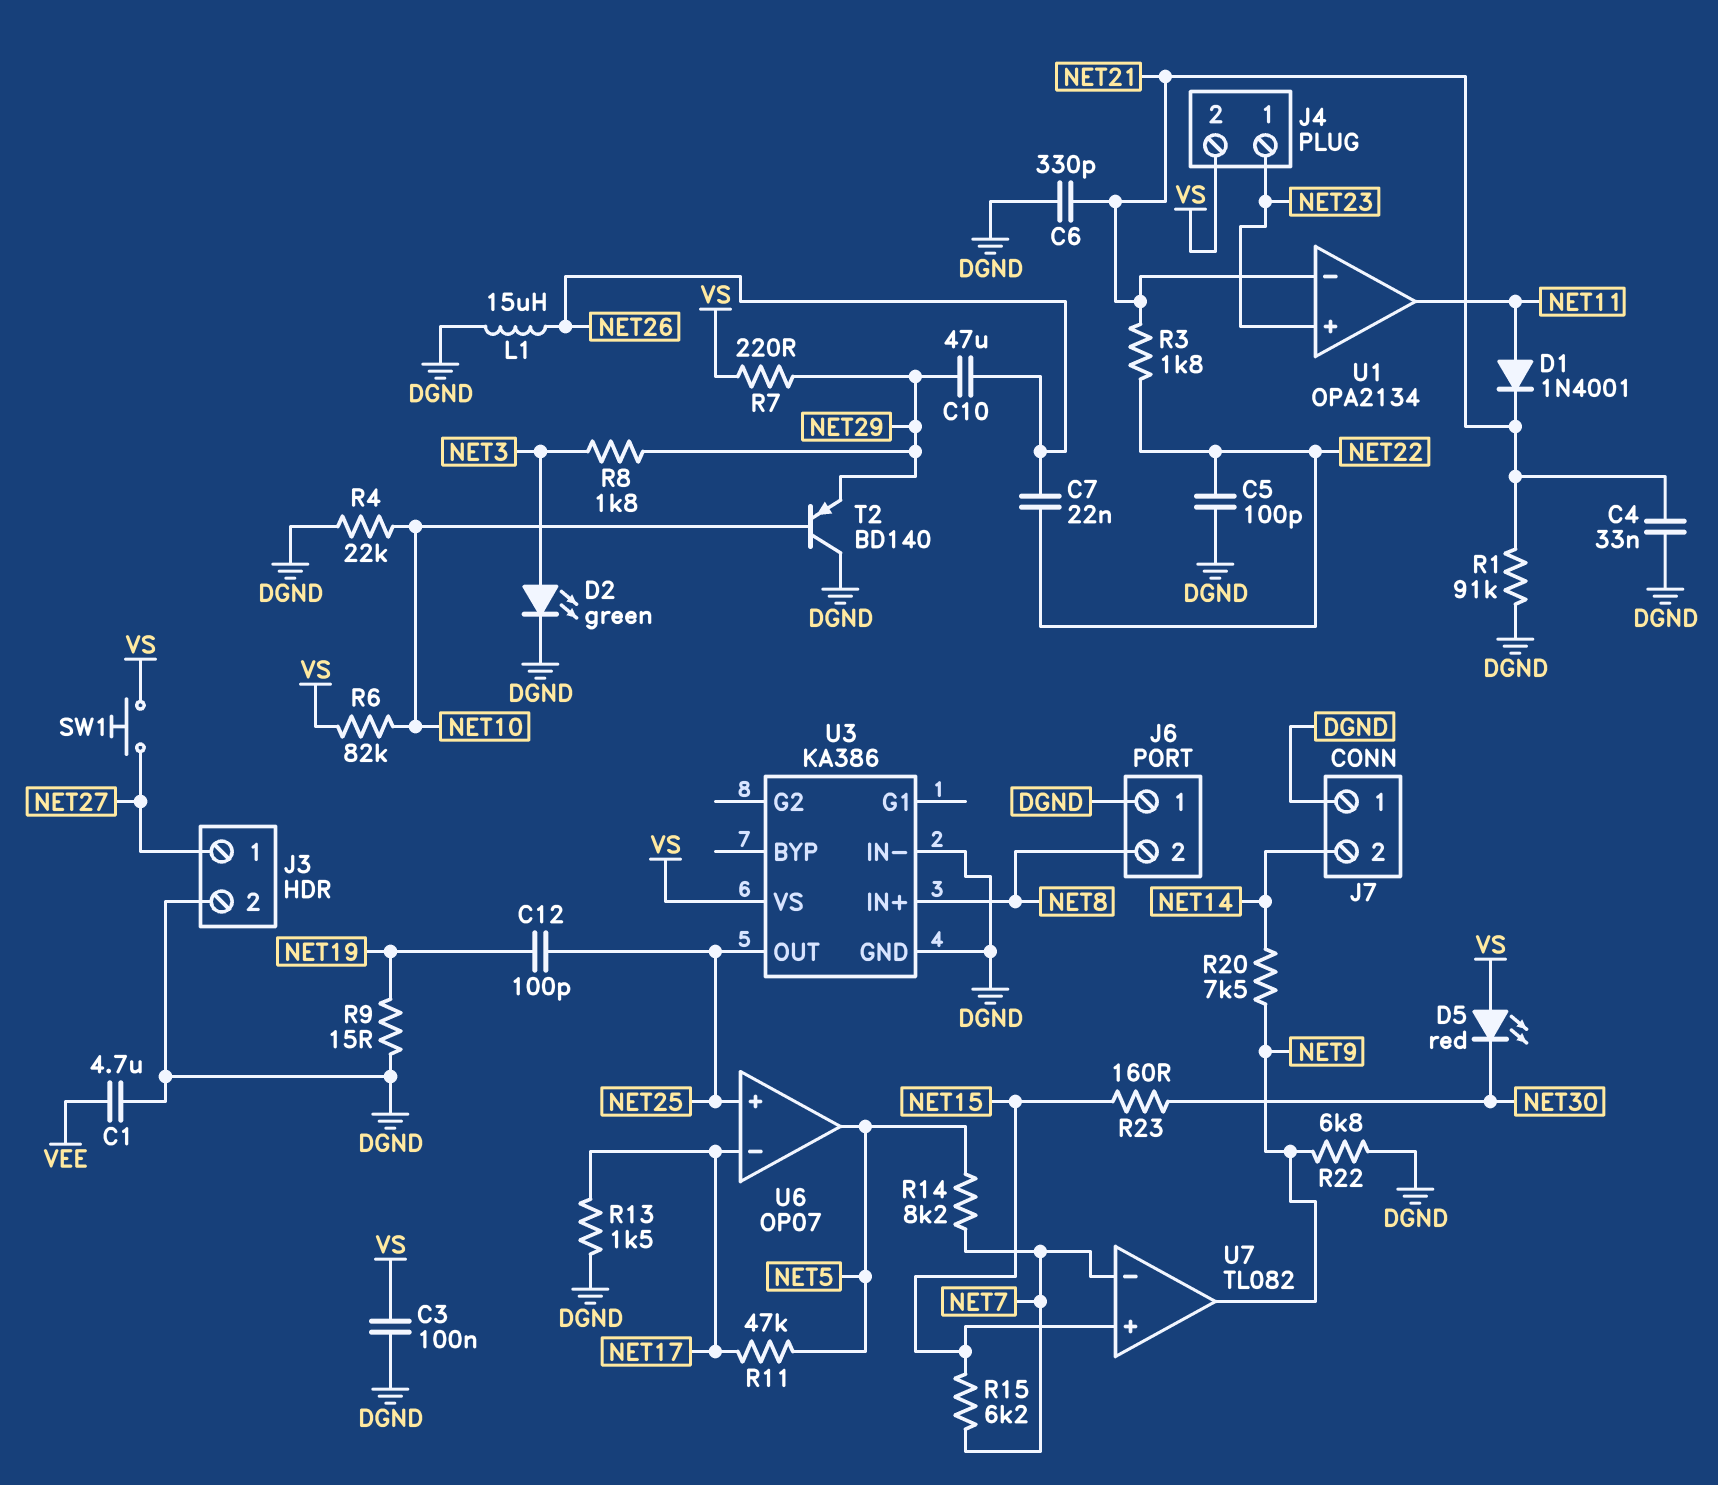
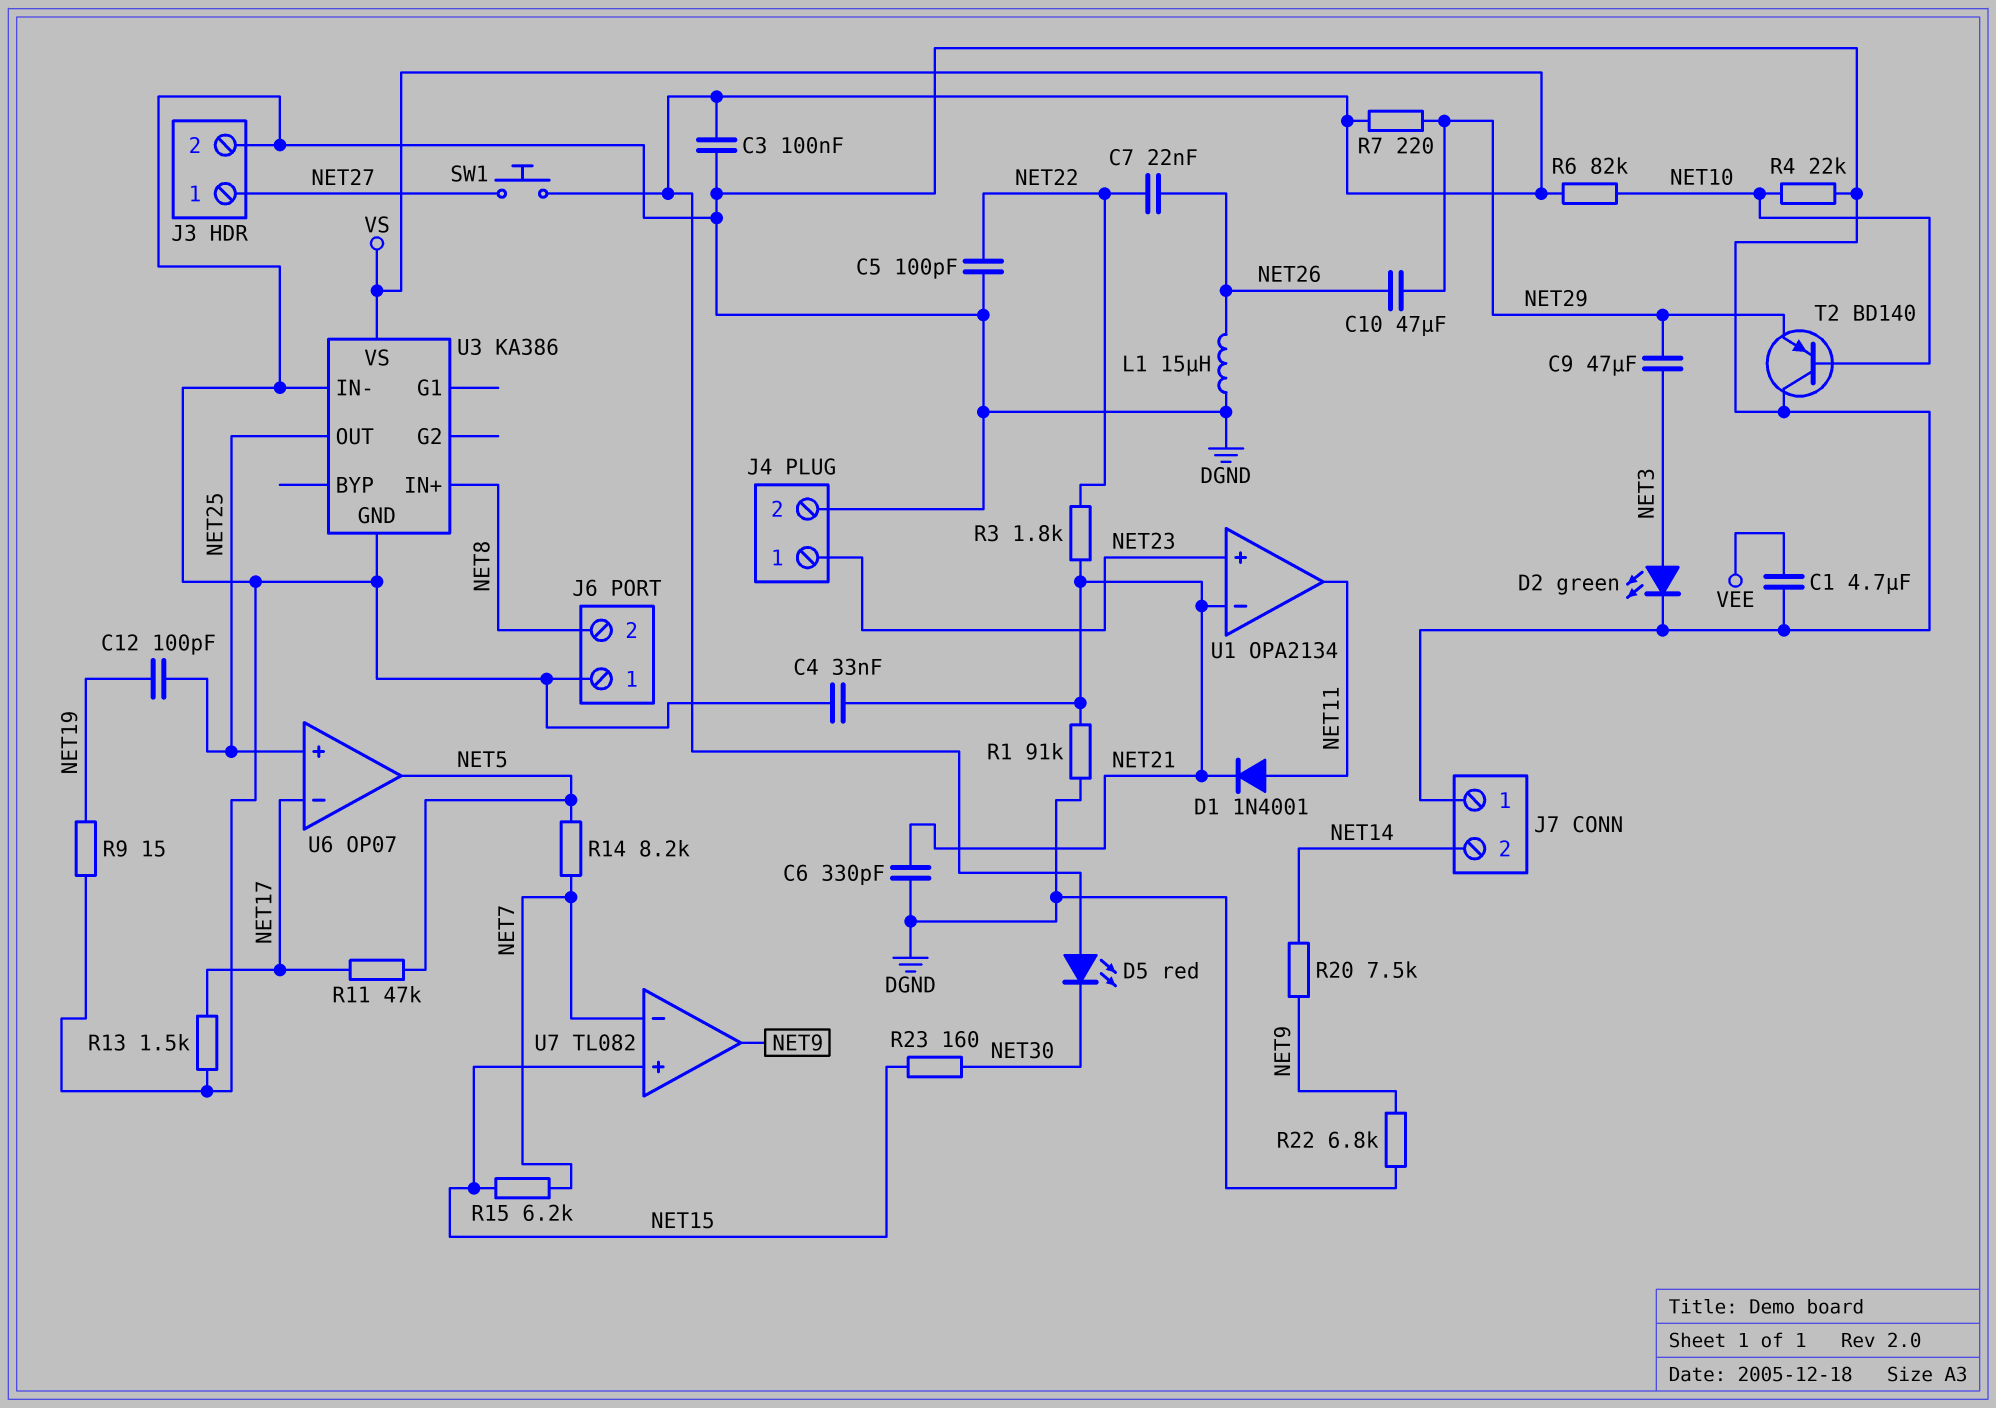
C9: none -> 47uF (NET3, NET29)
J4 pin 2: VS -> DGND
R8: 1.8k (NET3, NET29) -> none

